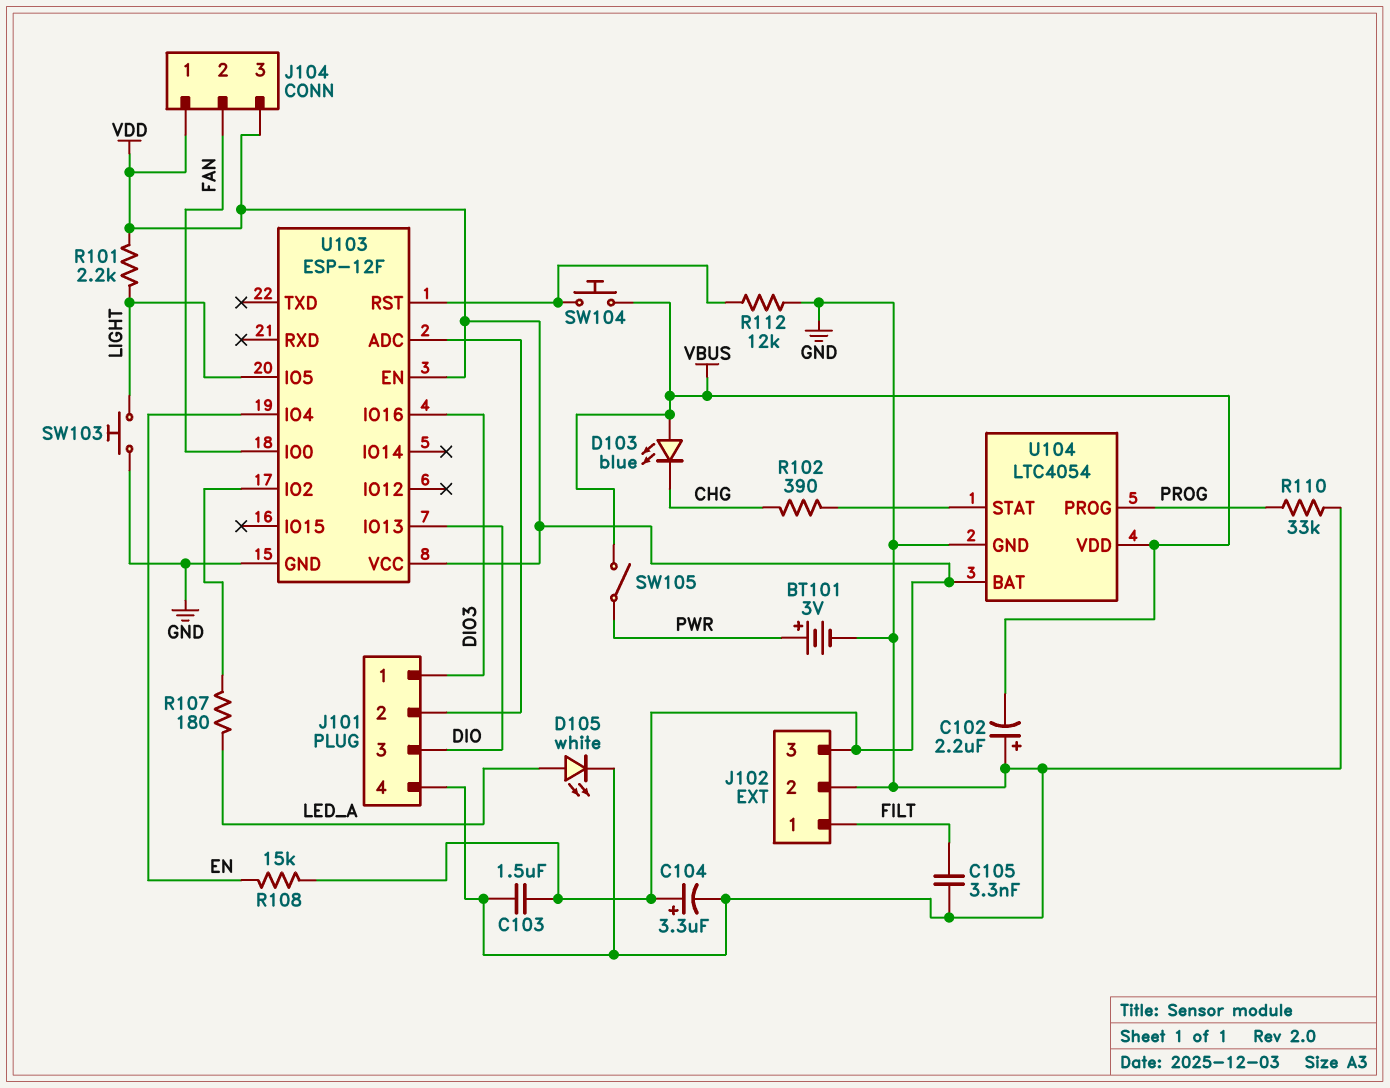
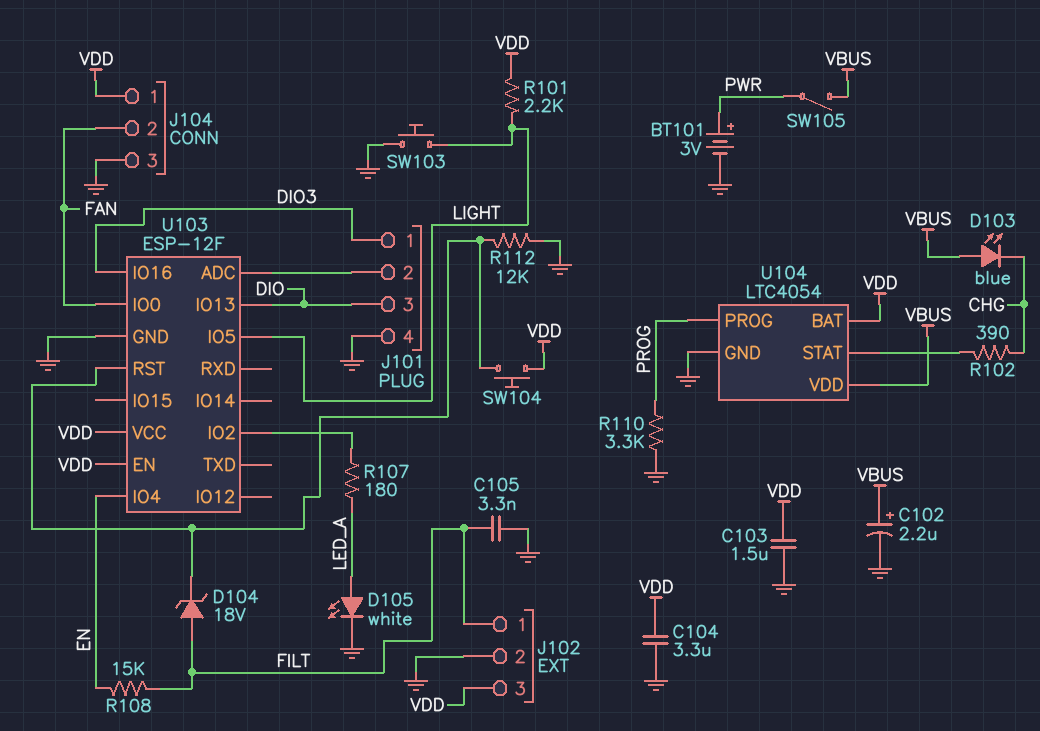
C102: 2.2uF (plus GND, minus VBUS) -> 2.2uF (plus VBUS, minus GND)
C104: 3.3uF (plus VDD, minus GND) -> 3.3uF (GND, VDD)
D104: none -> zener 18V (A FILT, K U103/RST)
J104 pin 3: VDD -> GND
R108: 15k (EN, VDD) -> 15k (EN, FILT)
R110: 33k (GND, PROG) -> 3.3k (GND, PROG)
SW104: button (U103/RST, VBUS) -> button (U103/RST, VDD)

